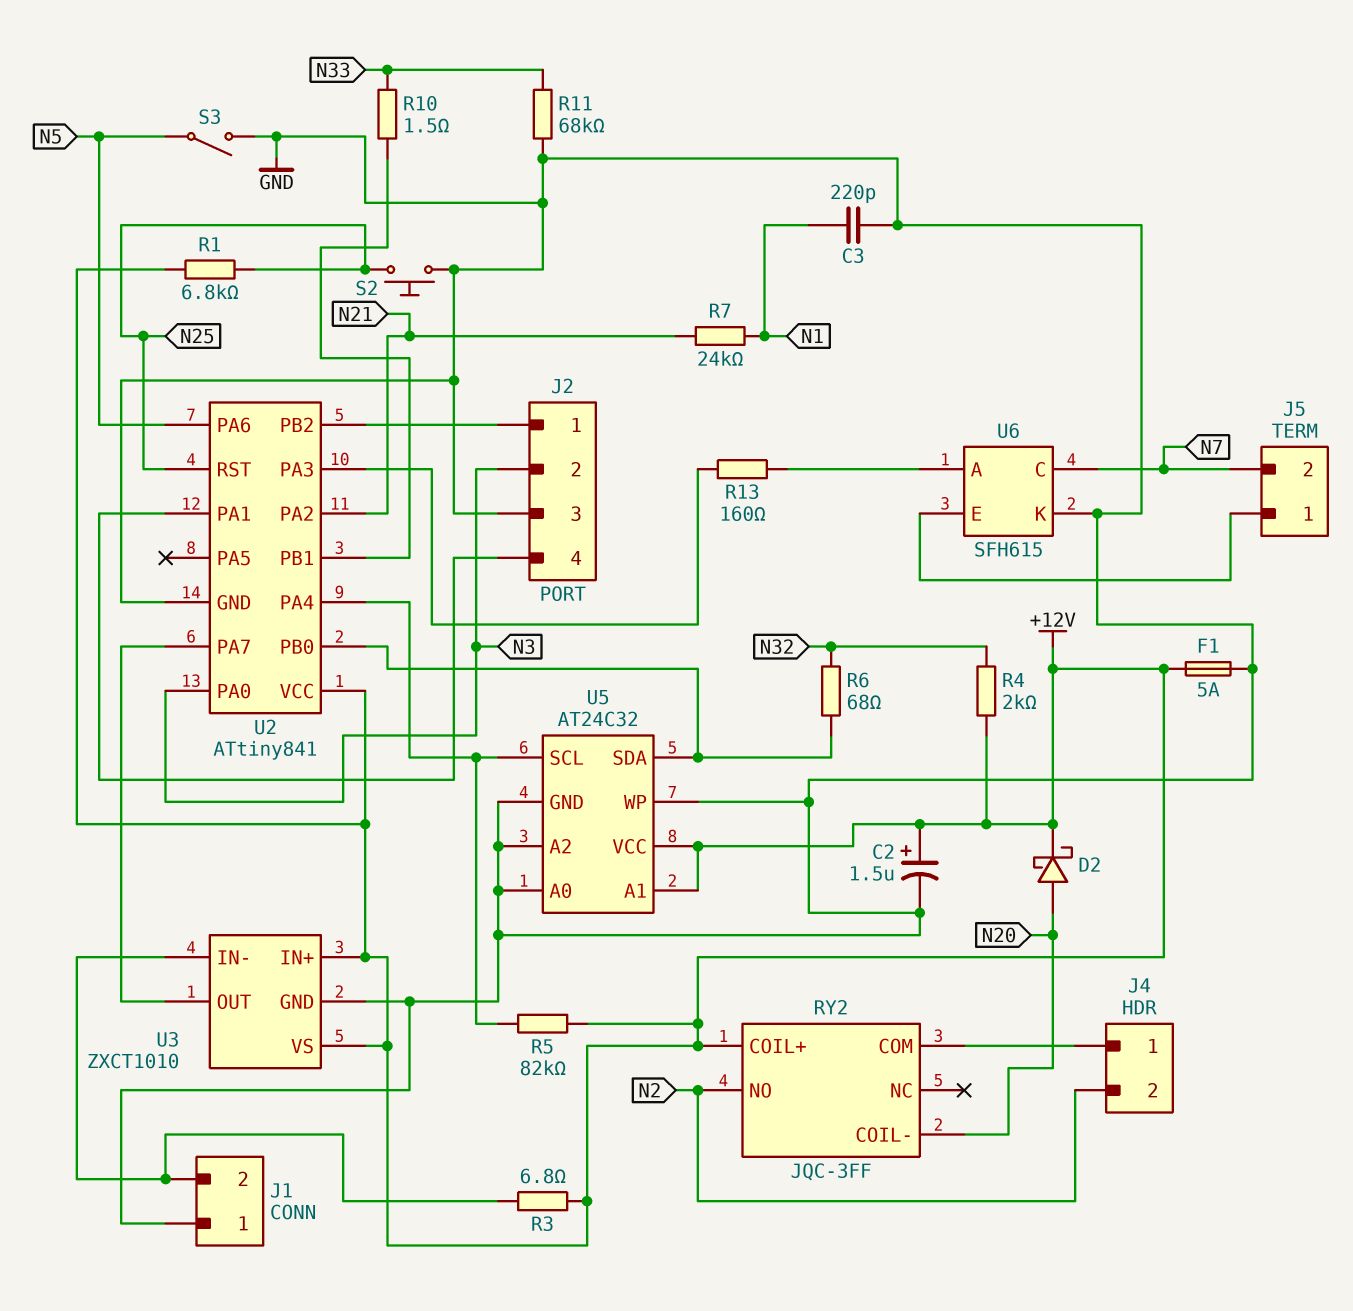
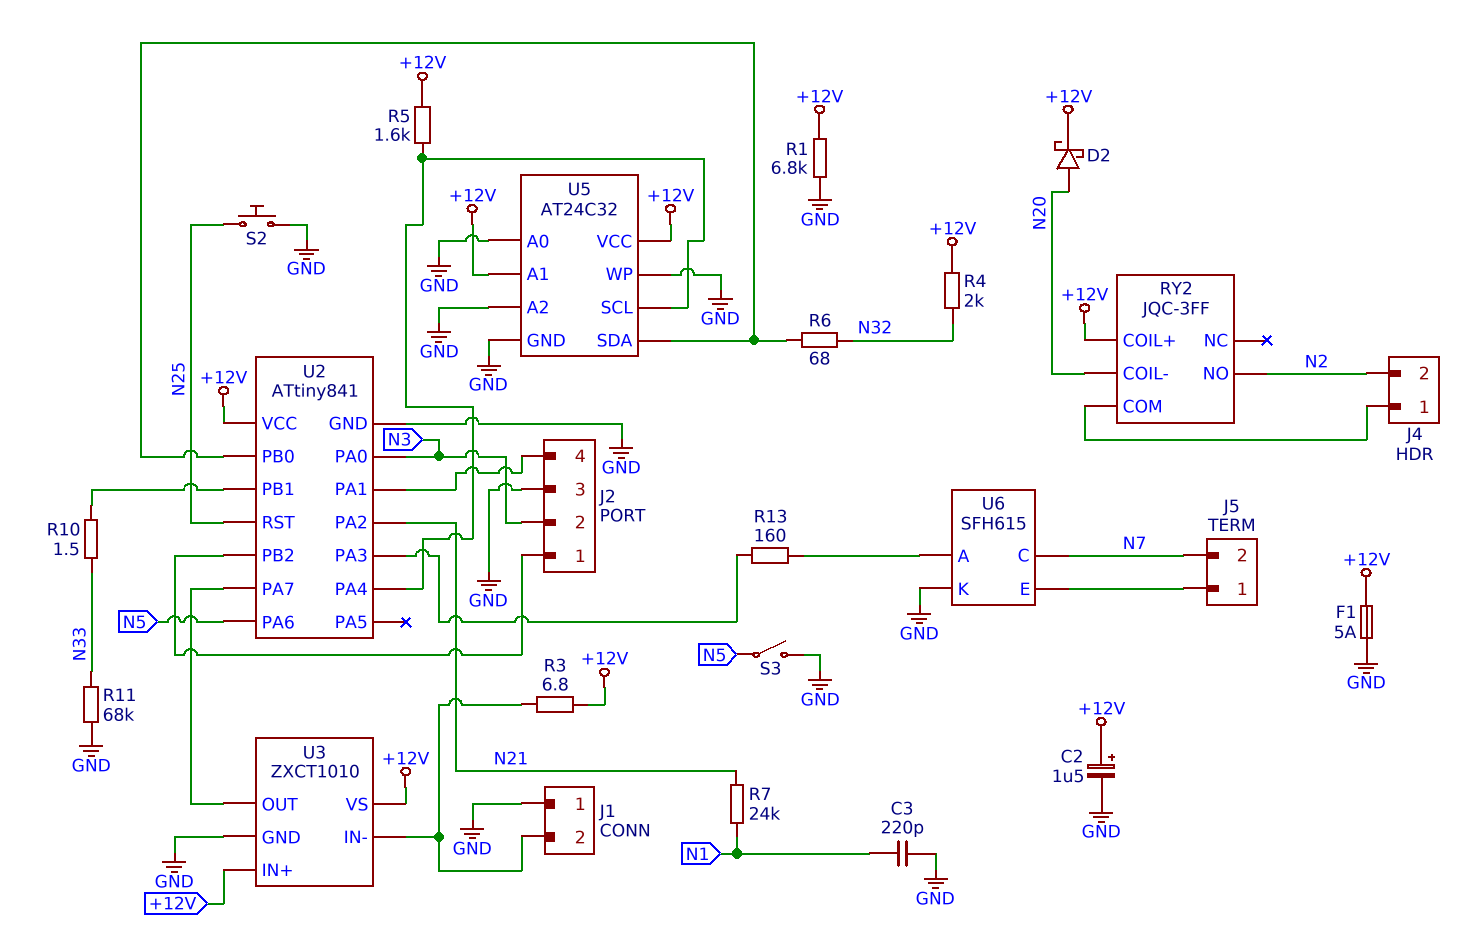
R1: 6.8k (+12V, N25) -> 6.8k (+12V, GND)
R5: 82k (+12V, U2/PA4) -> 1.6k (+12V, U2/PA4)

